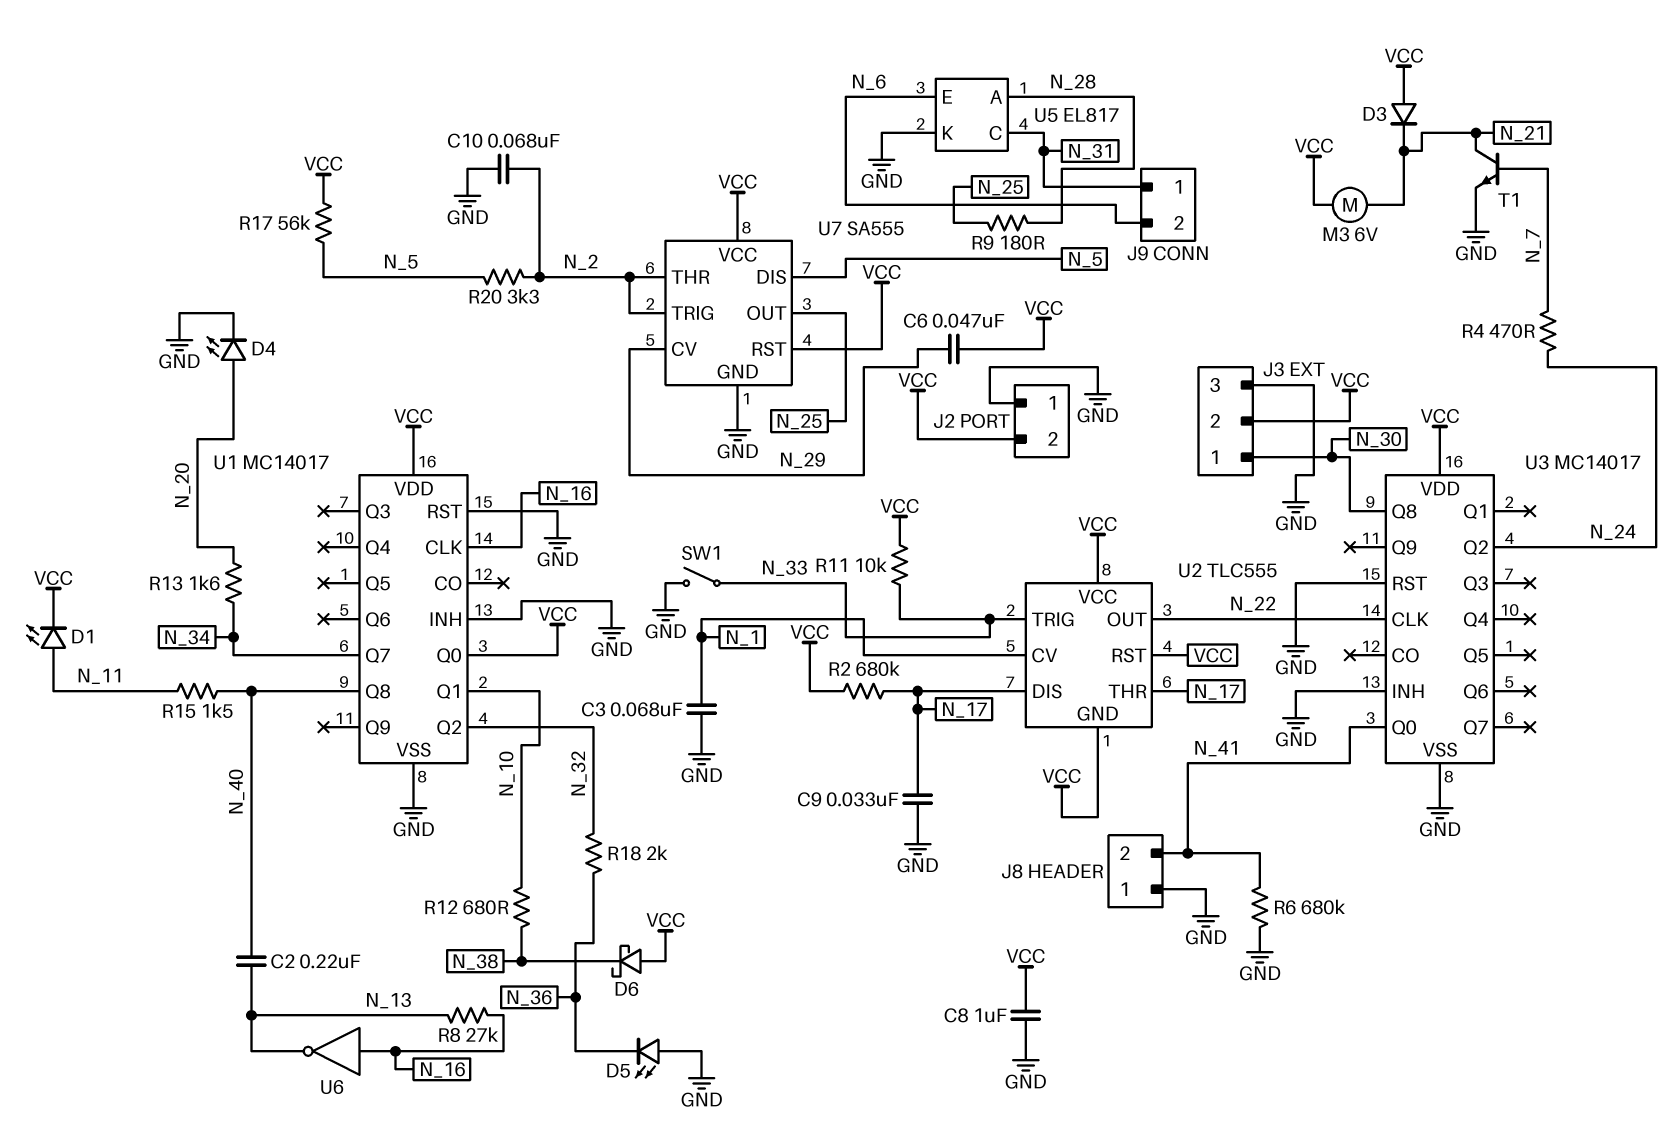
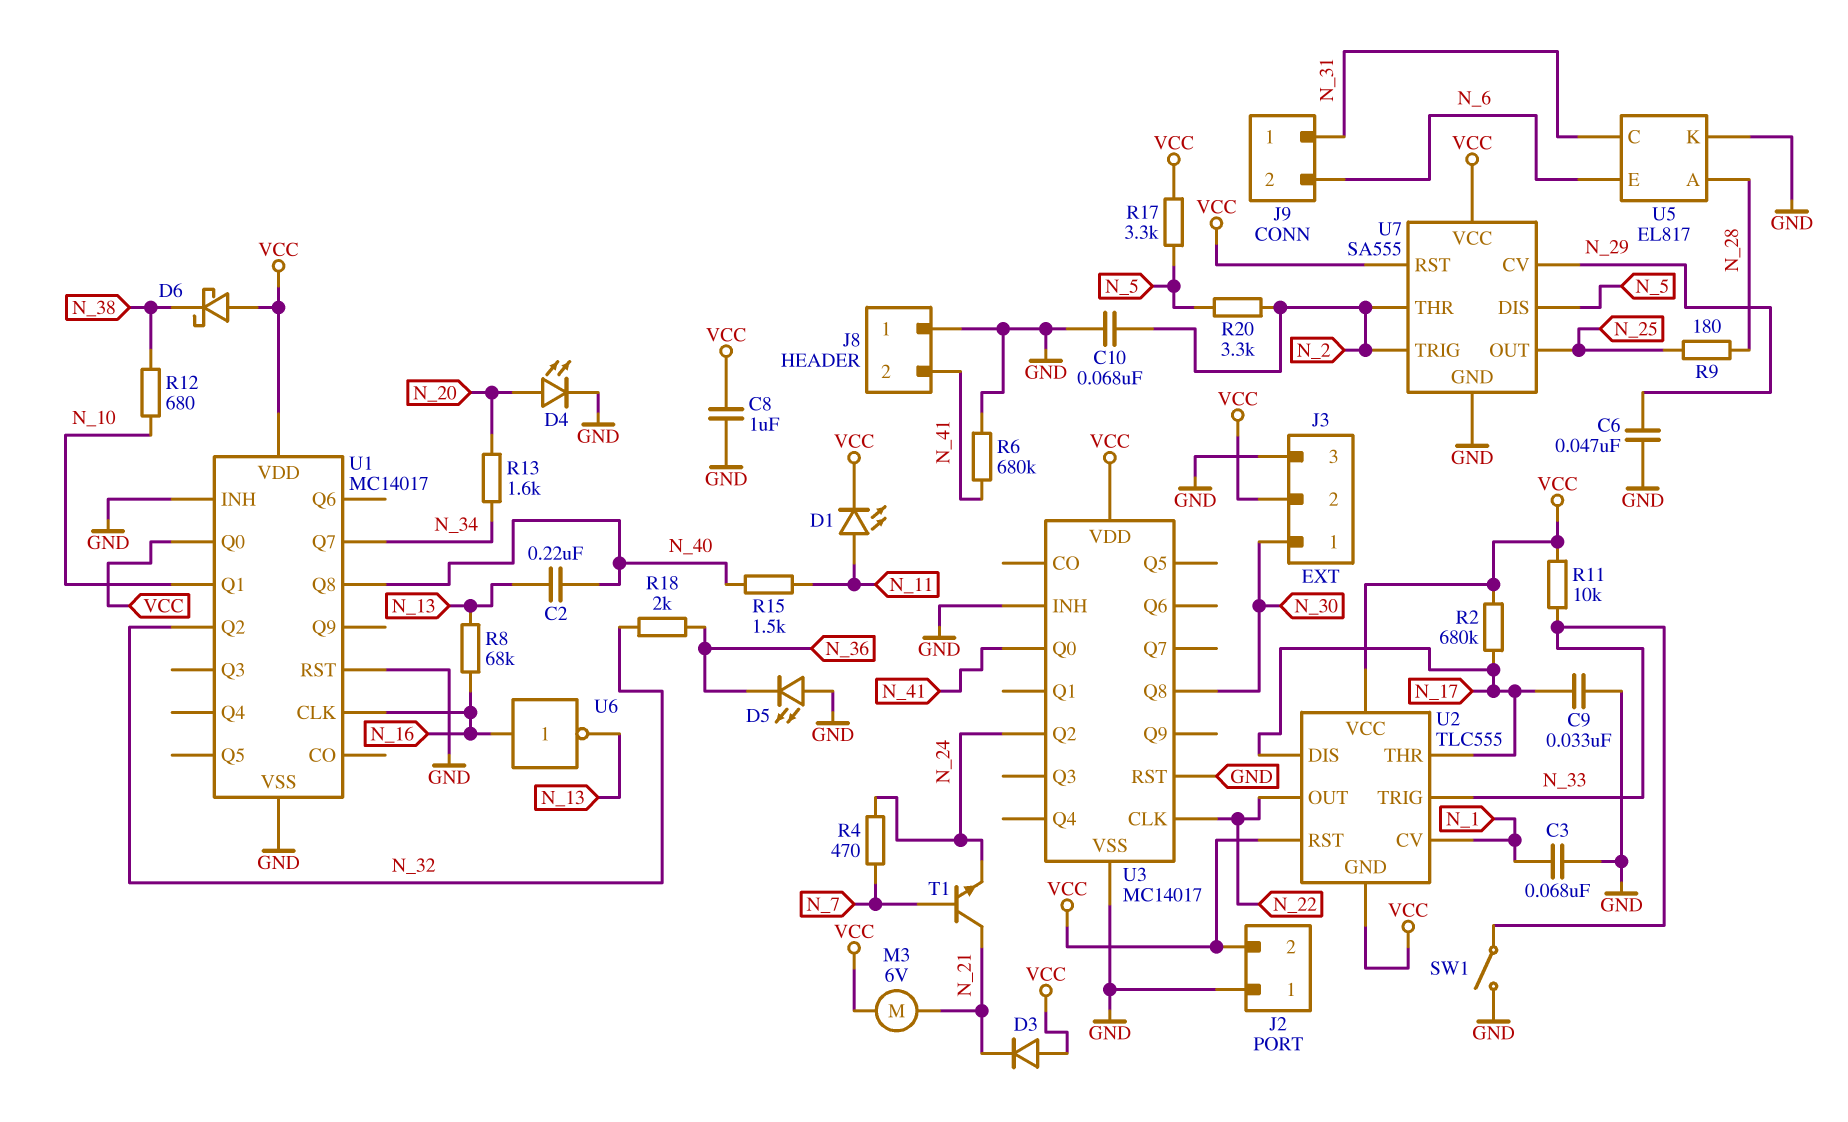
C6: 47nF (N_29, VCC) -> 47nF (GND, N_29)
R8: 27k (N_13, N_16) -> 68k (N_13, N_16)
R17: 56k (N_5, VCC) -> 3.3k (N_5, VCC)
T1: NPN (B N_7, C N_21, E GND) -> NPN (B N_7, C N_21, E N_24)

